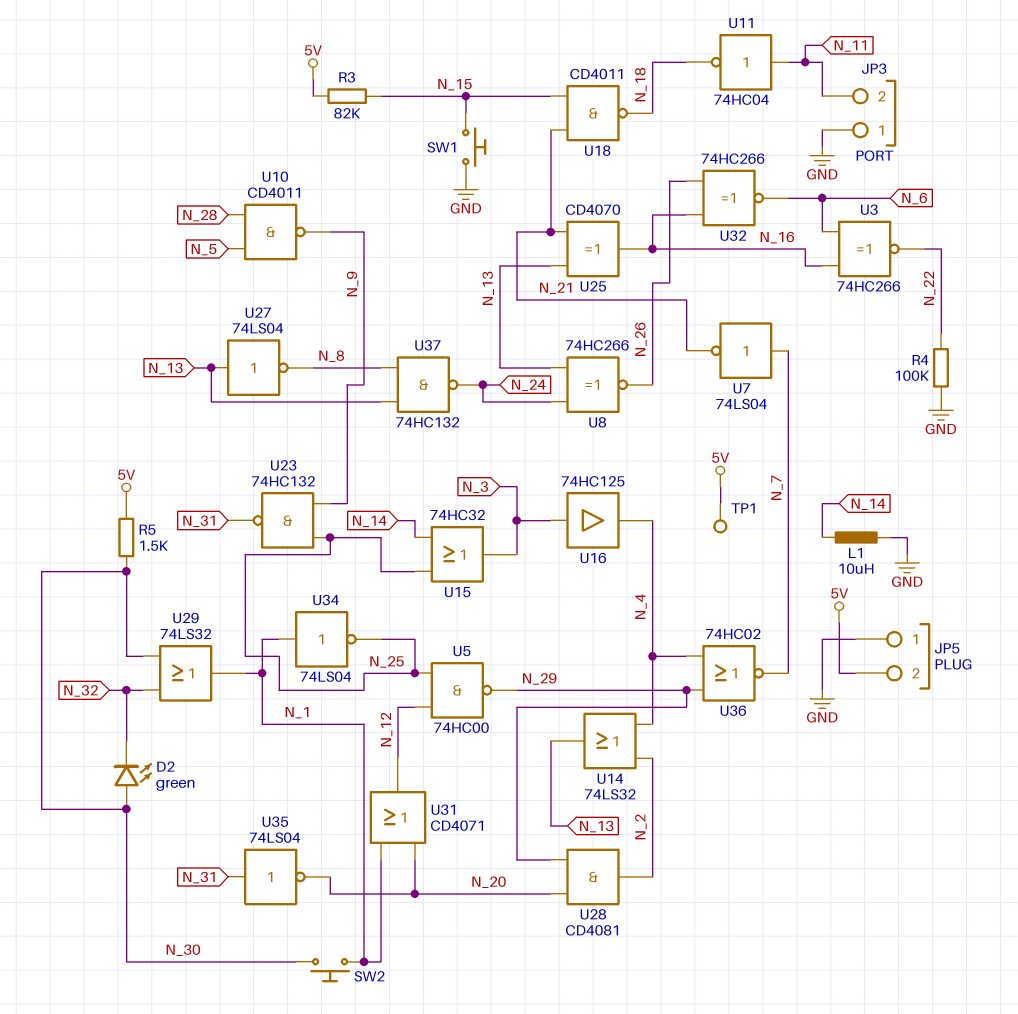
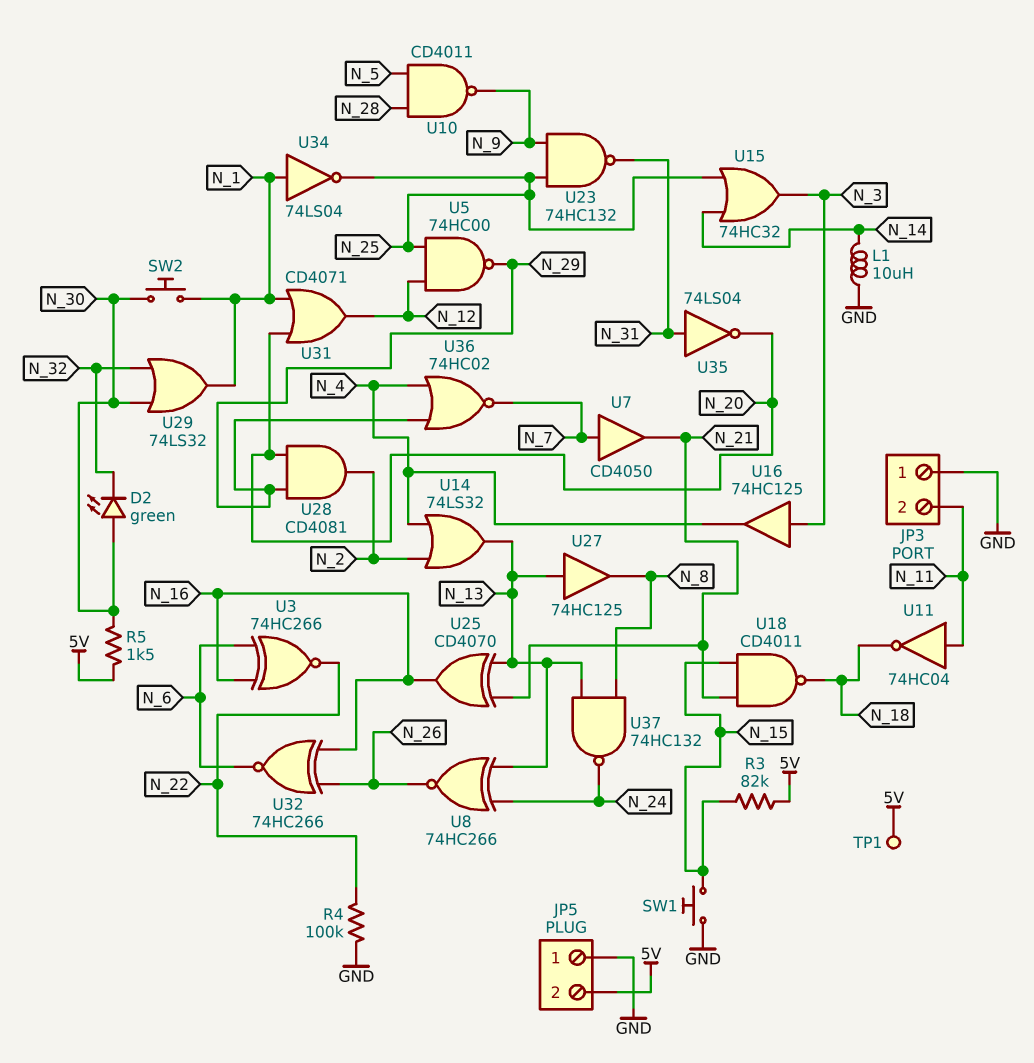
U7: NOT 74LS04 (in N_7, out N_21) -> buffer CD4050 (in N_7, out N_21)
U27: NOT 74LS04 (in N_13, out N_8) -> buffer 74HC125 (in N_13, out N_8)

